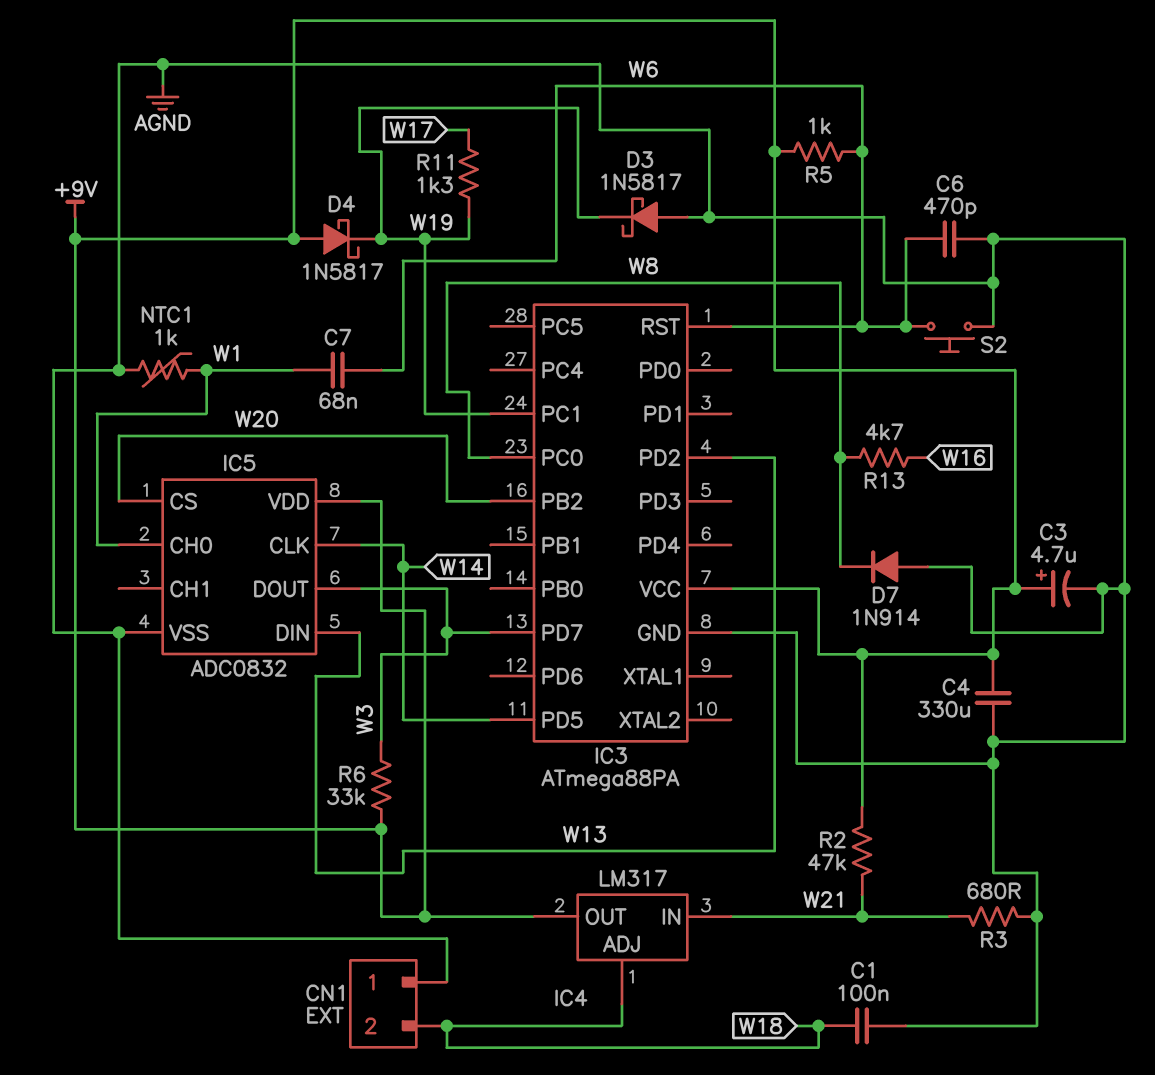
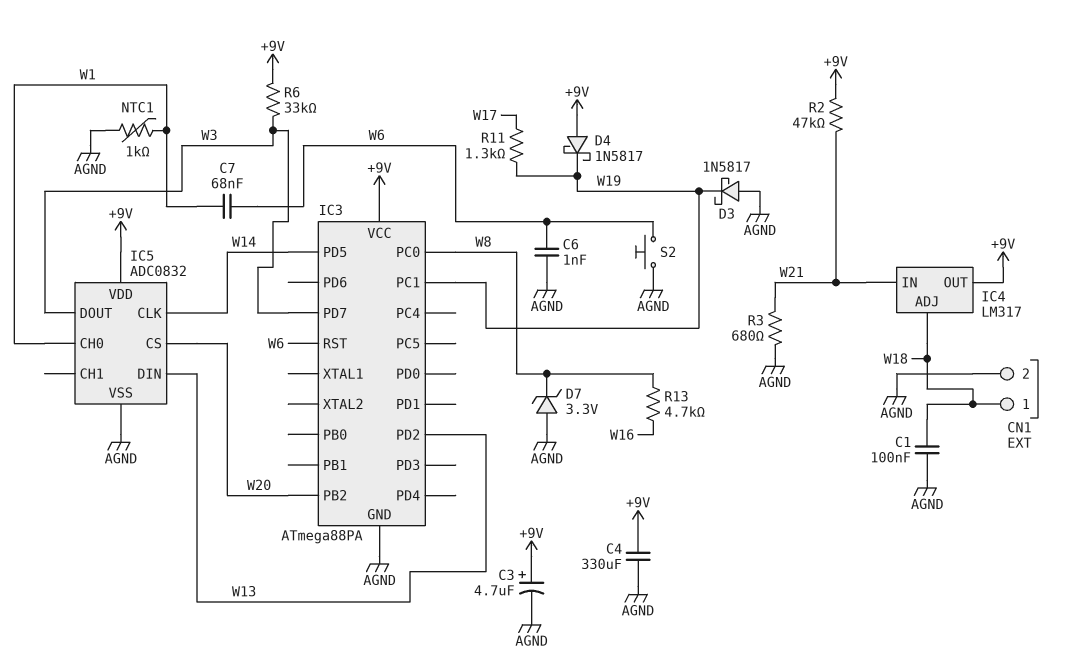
C6: 470pF (AGND, W6) -> 1nF (AGND, W6)
CN1 pin 1: AGND -> W18
CN1 pin 2: W18 -> AGND
D7: diode 1N914 (A AGND, K W8) -> zener 3.3V (A AGND, K W8)
R5: 1k (+9V, W6) -> none

